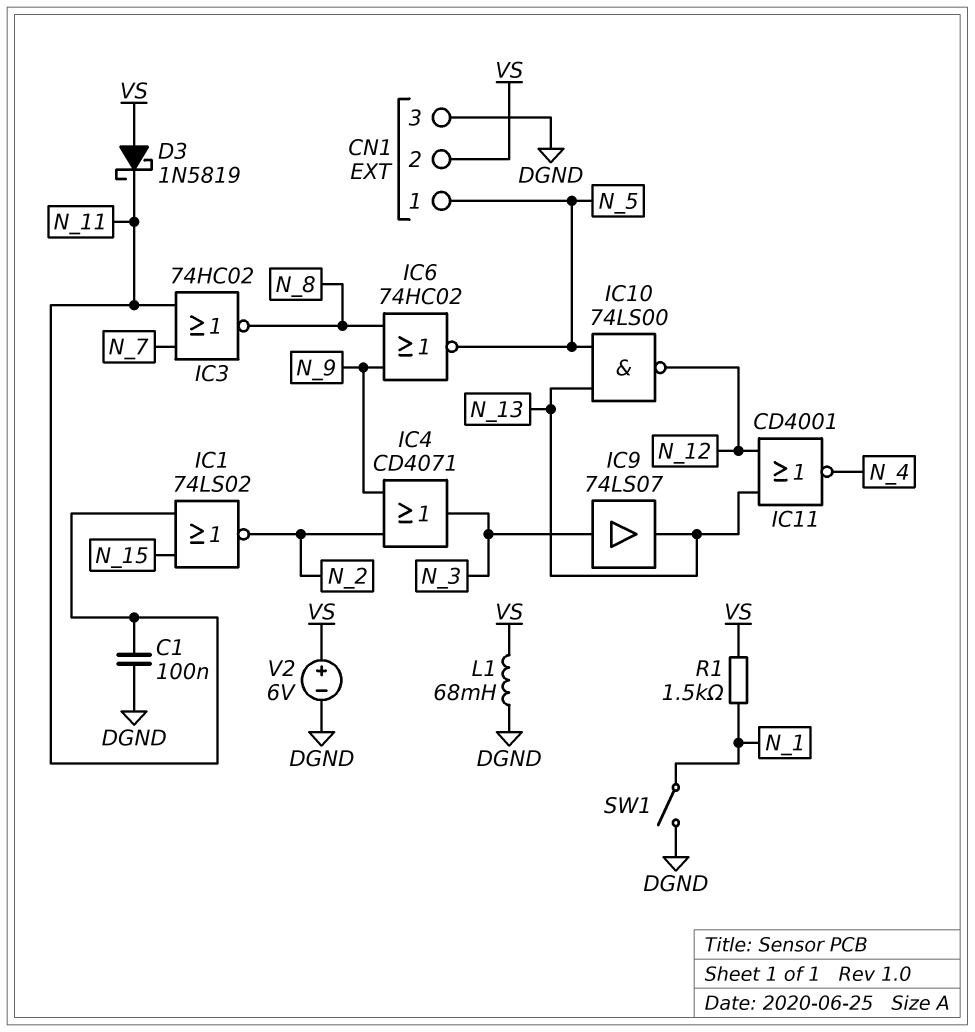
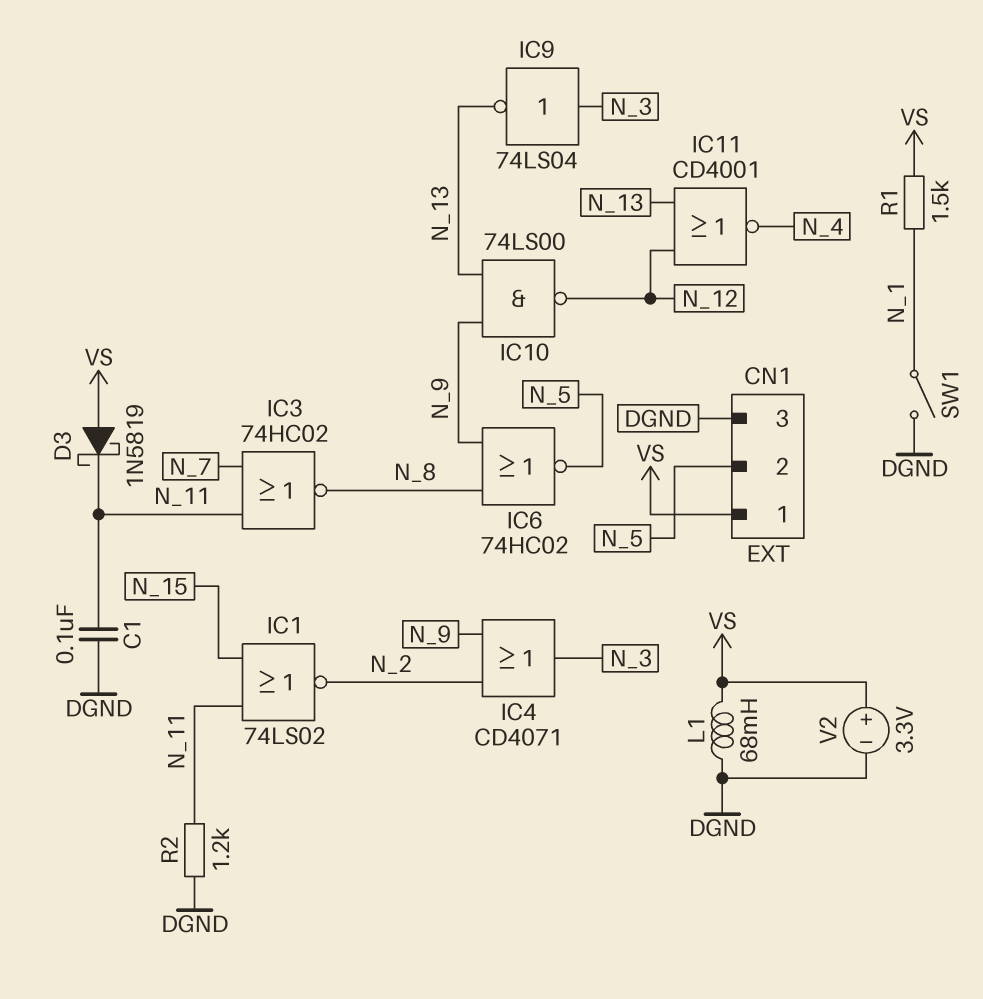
CN1 pin 1: N_5 -> VS
CN1 pin 2: VS -> N_5
IC9: buffer 74LS07 (in N_3, out N_13) -> NOT 74LS04 (in N_3, out N_13)
IC10: NAND 74LS00 (in N_5, in N_13, out N_12) -> NAND 74LS00 (in N_9, in N_13, out N_12)
R2: none -> 1.2k (DGND, N_11)
V2: 6V (plus VS, minus DGND) -> 3.3V (plus VS, minus DGND)

